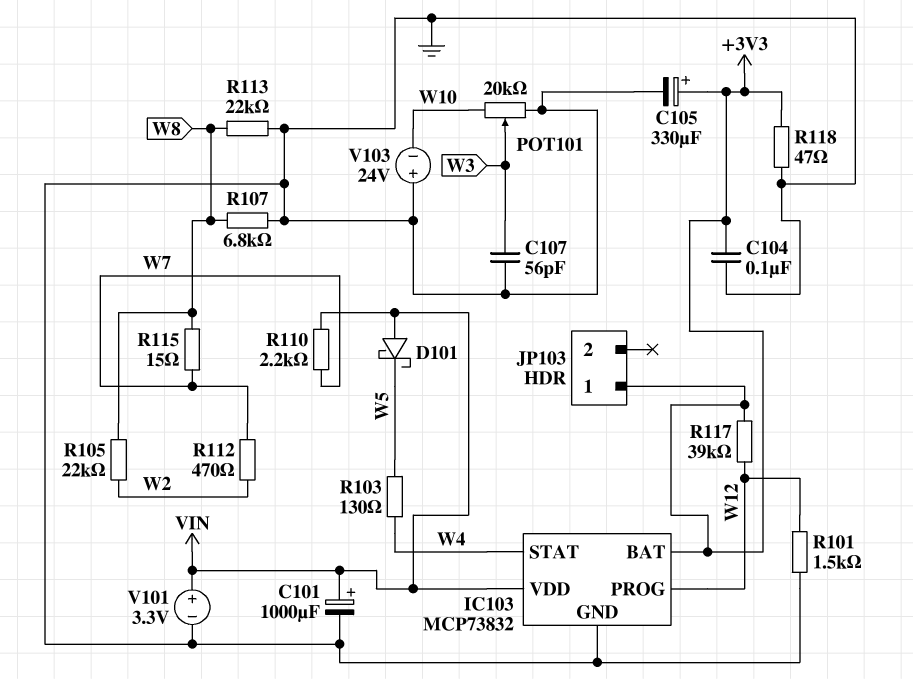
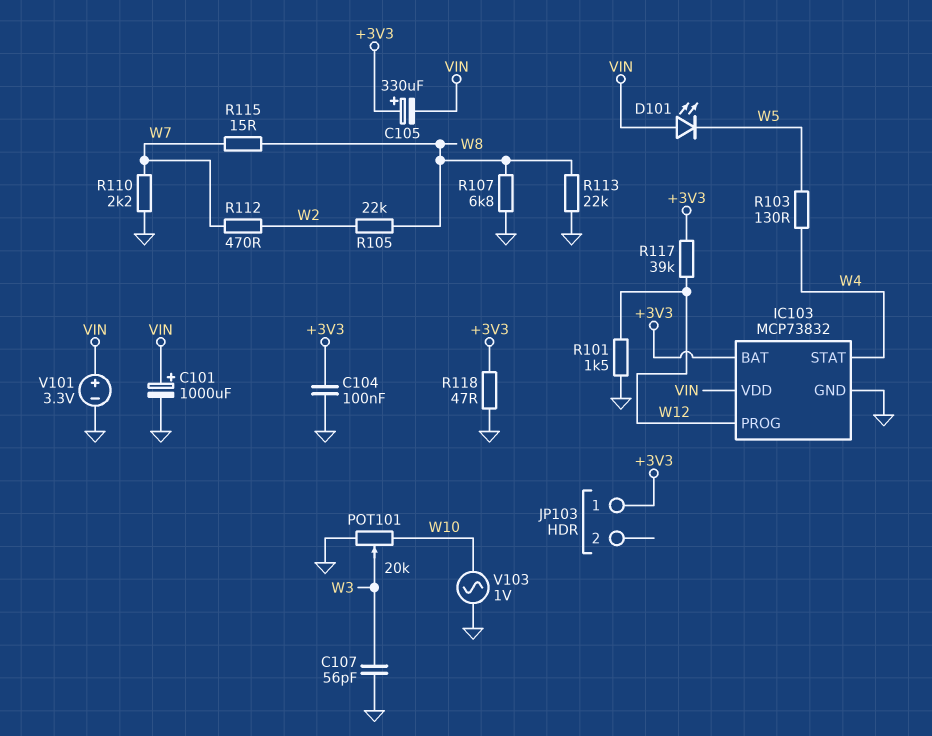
C105: 330uF (plus +3V3, minus GND) -> 330uF (plus +3V3, minus VIN)
D101: schottky (A VIN, K W5) -> LED (A VIN, K W5)
R110: 2.2k (VIN, W7) -> 2.2k (GND, W7)
V103: 24V (plus GND, minus W10) -> AC 1V (GND, W10)

